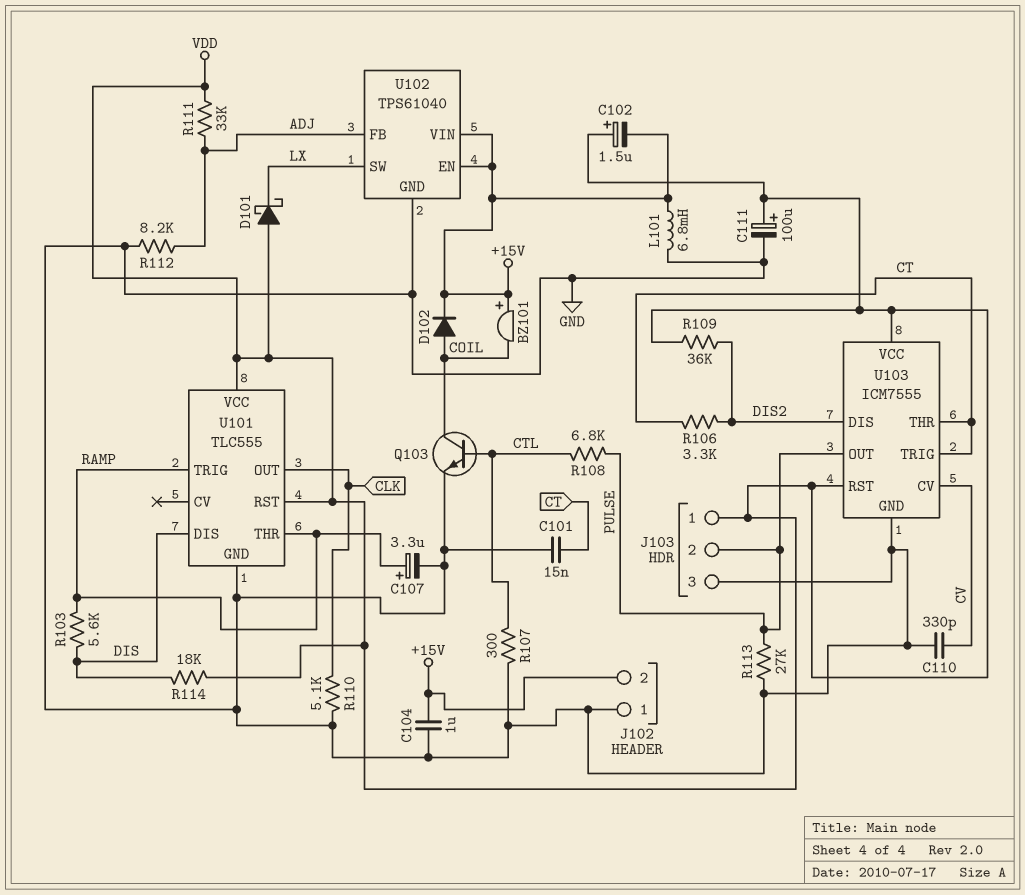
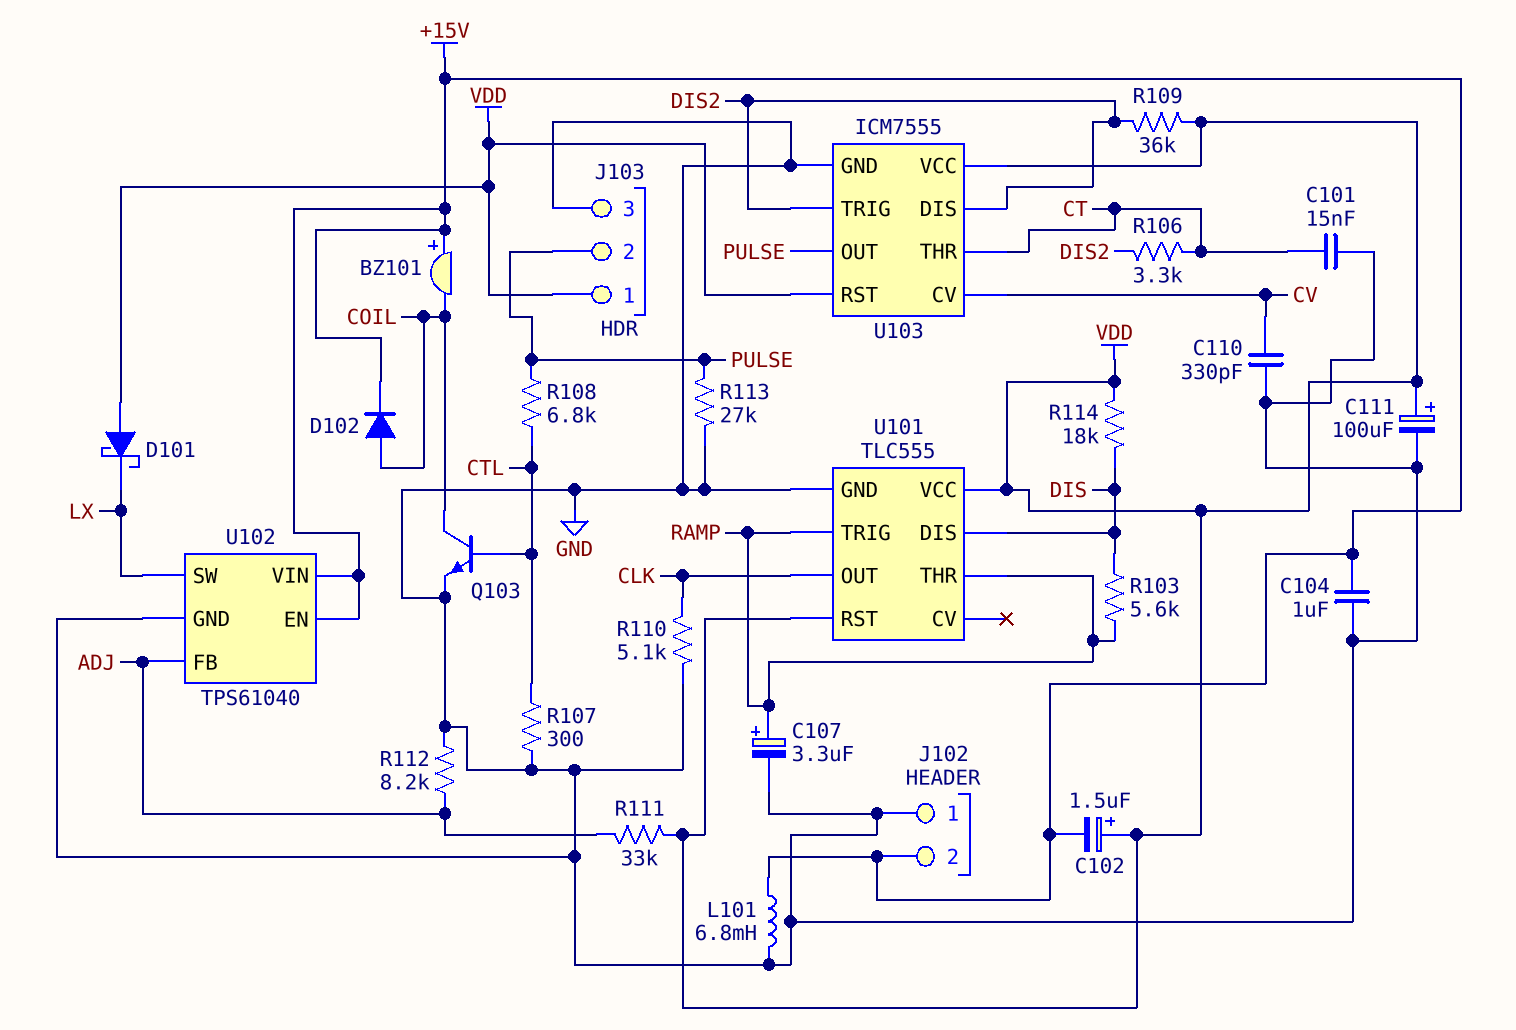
U103 pin TRIG: CT -> DIS2

